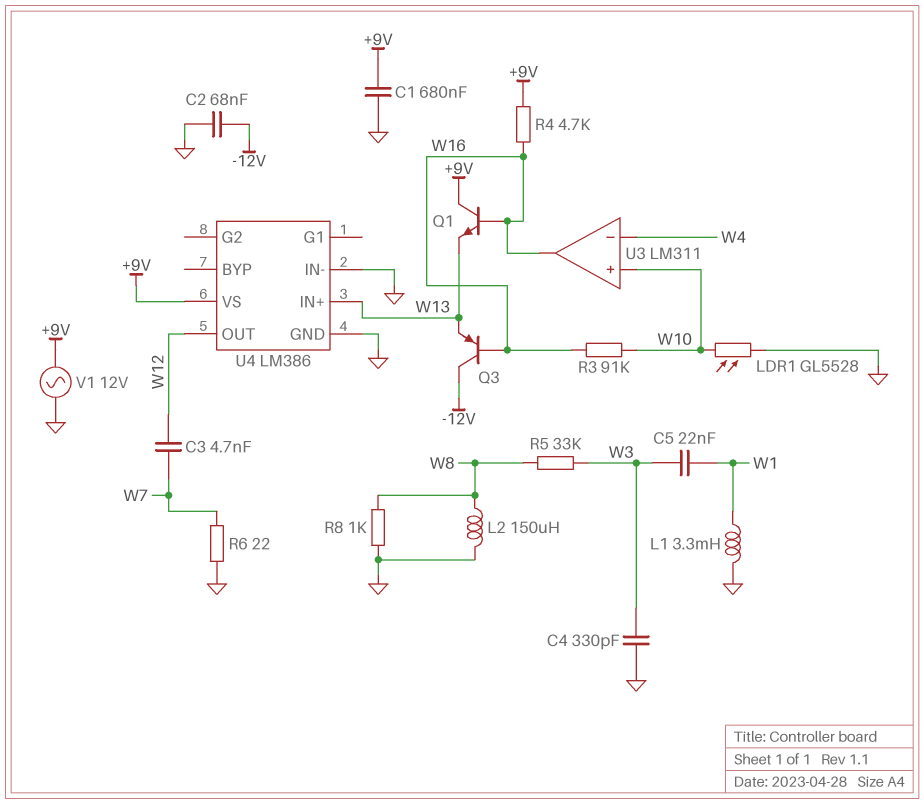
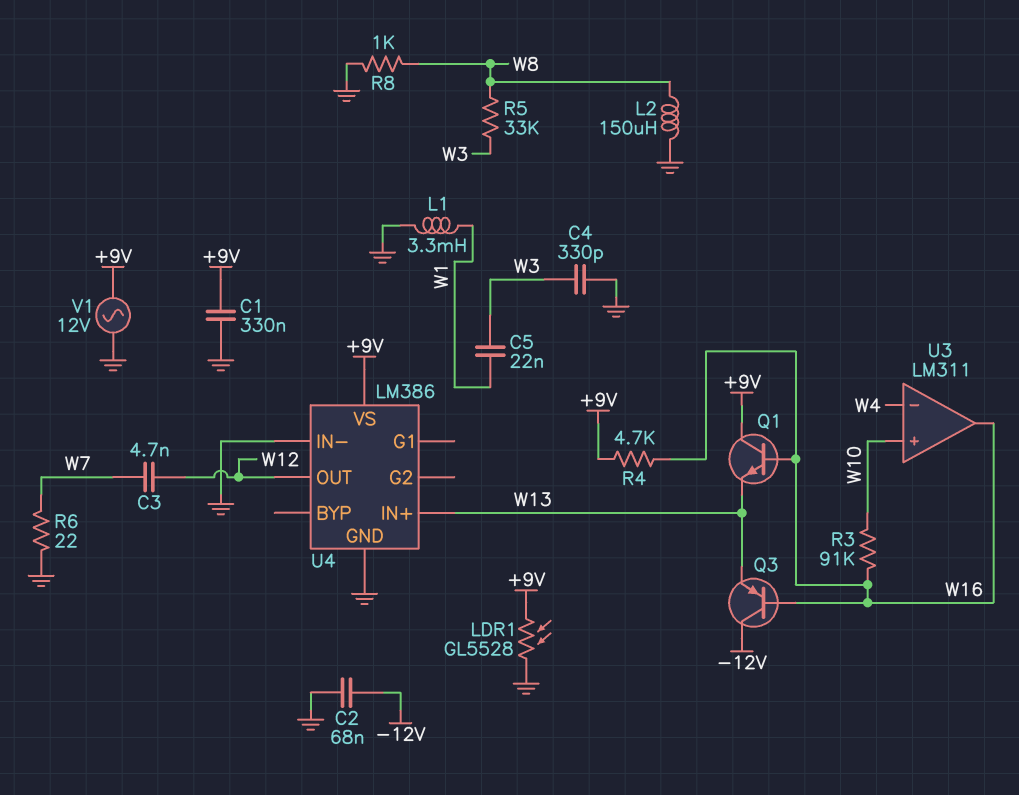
C1: 680nF (+9V, GND) -> 330nF (+9V, GND)
LDR1: GL5528 (GND, W10) -> GL5528 (+9V, GND)

